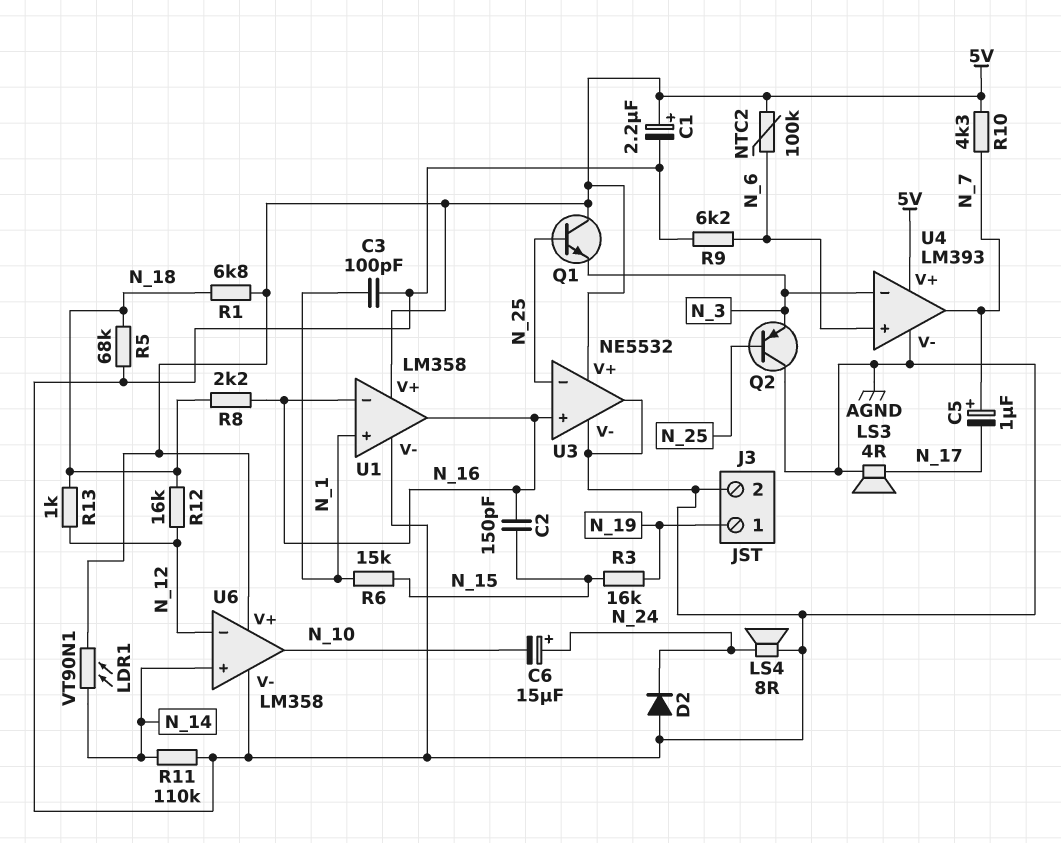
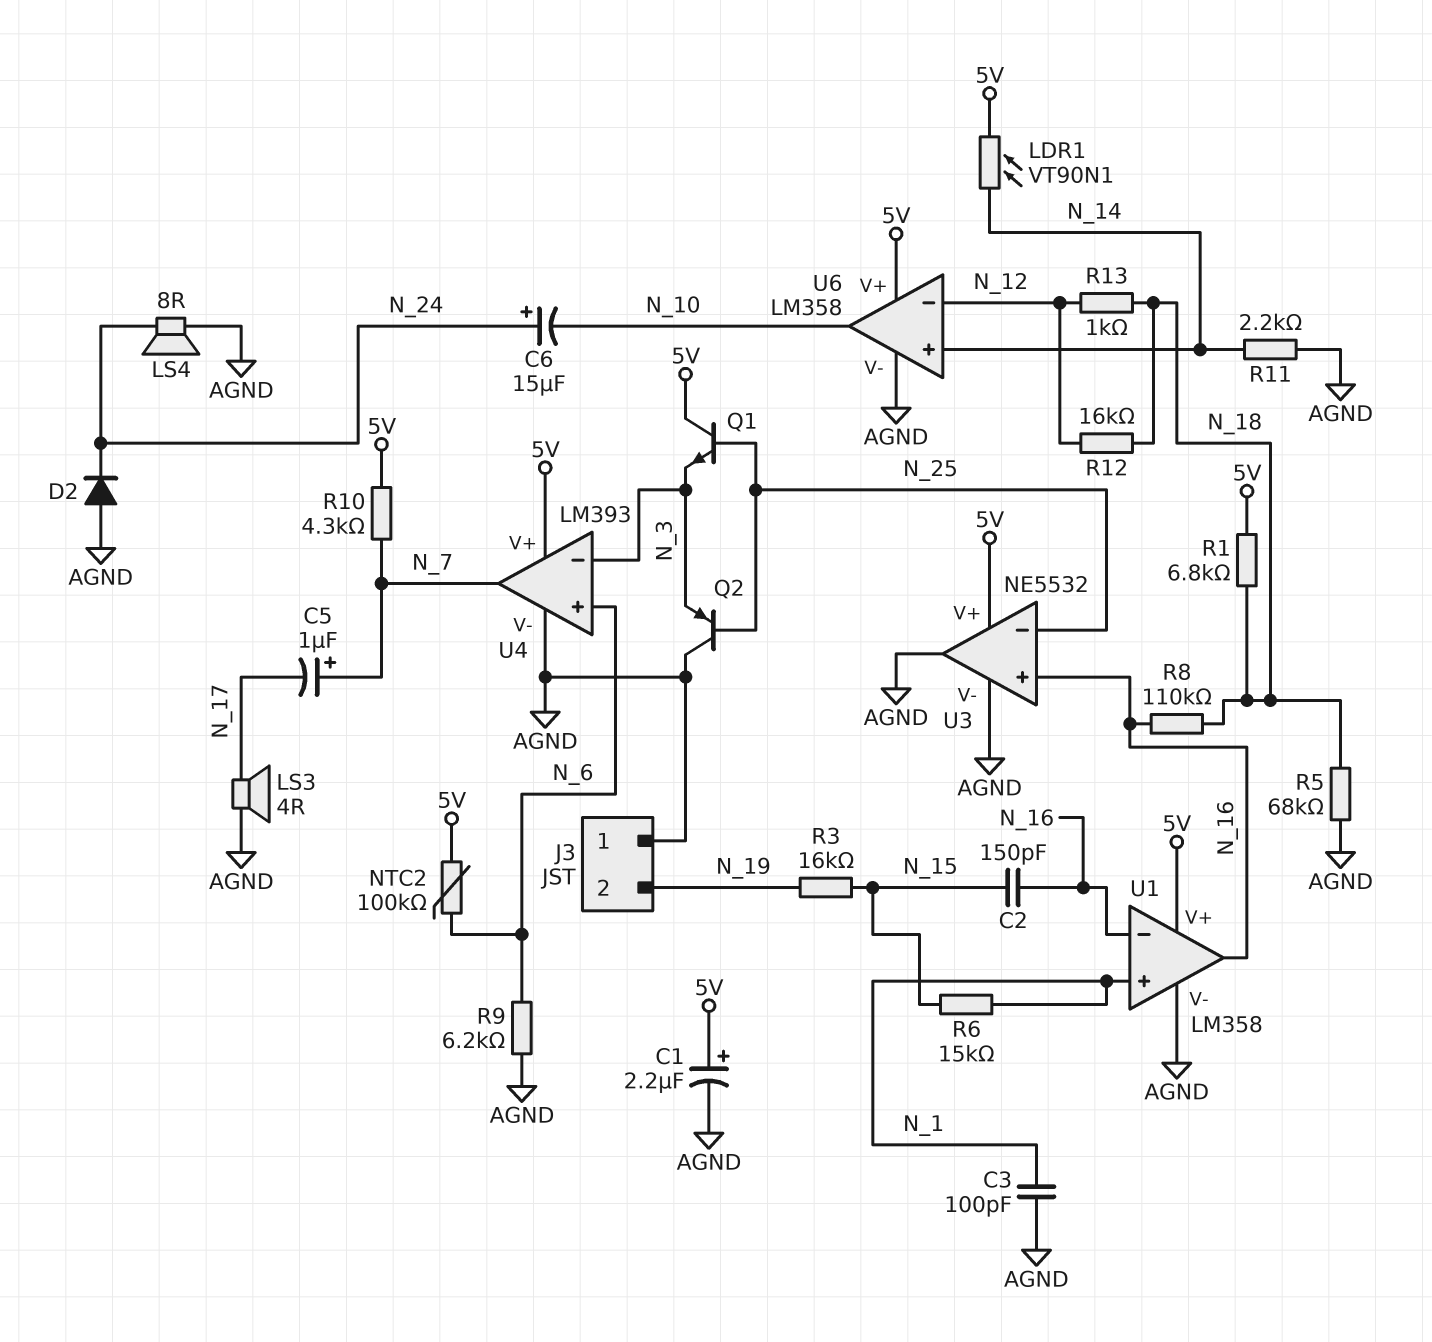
J3 pin 1: N_19 -> AGND
J3 pin 2: AGND -> N_19
R8: 2.2k (N_16, N_18) -> 110k (N_16, N_18)
R11: 110k (AGND, N_14) -> 2.2k (AGND, N_14)

